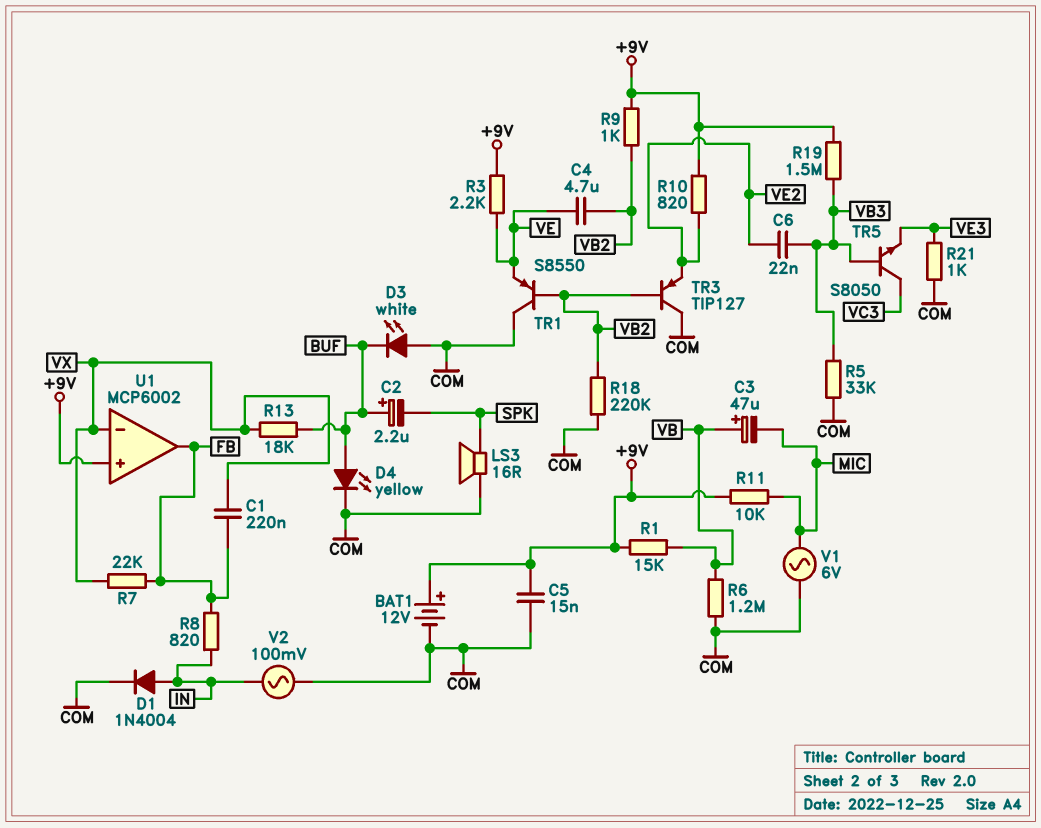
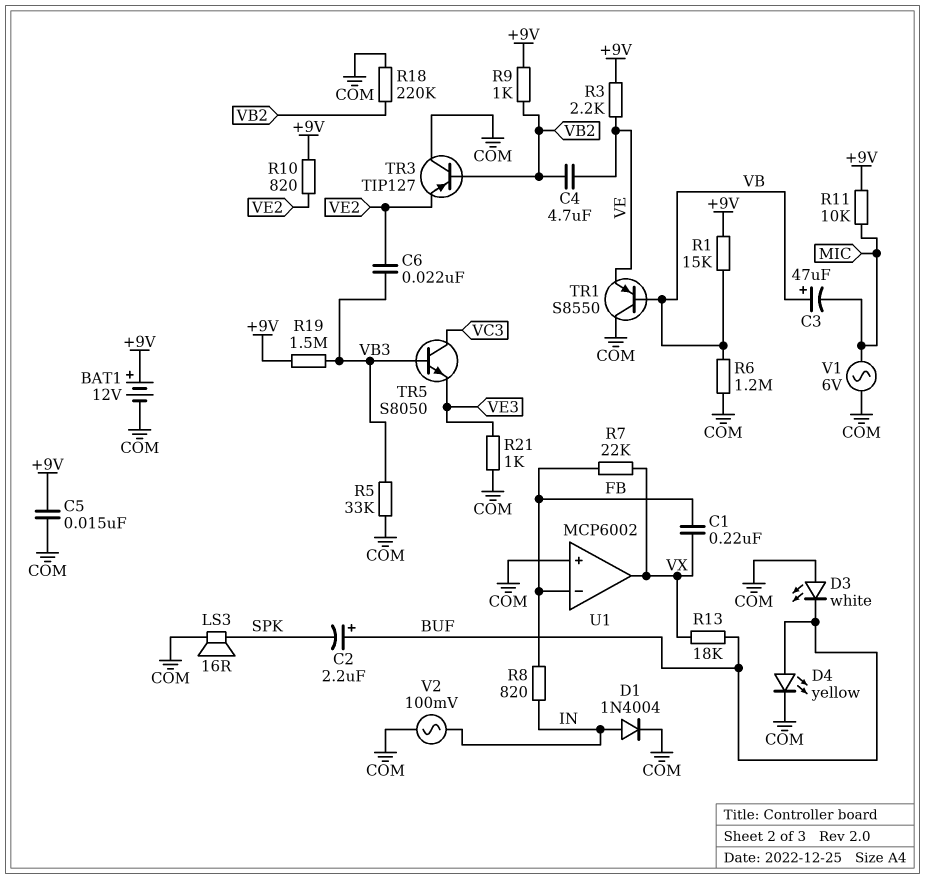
TR1: PNP S8550 (B VB2, C COM, E VE) -> PNP S8550 (B VB, C COM, E VE)
U1 pin in+: +9V -> COM
U1 pin in-: VX -> FB
U1 pin out: FB -> VX

